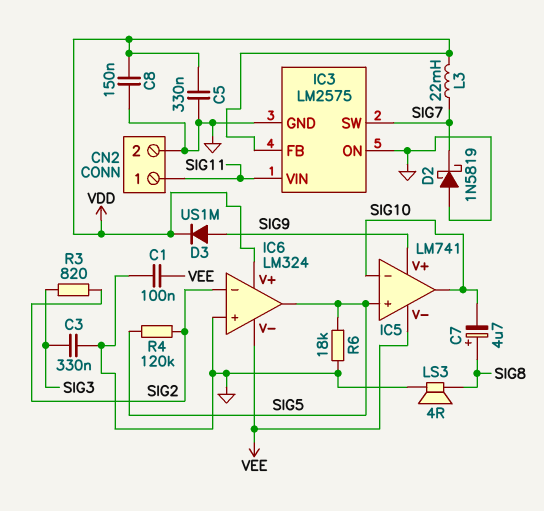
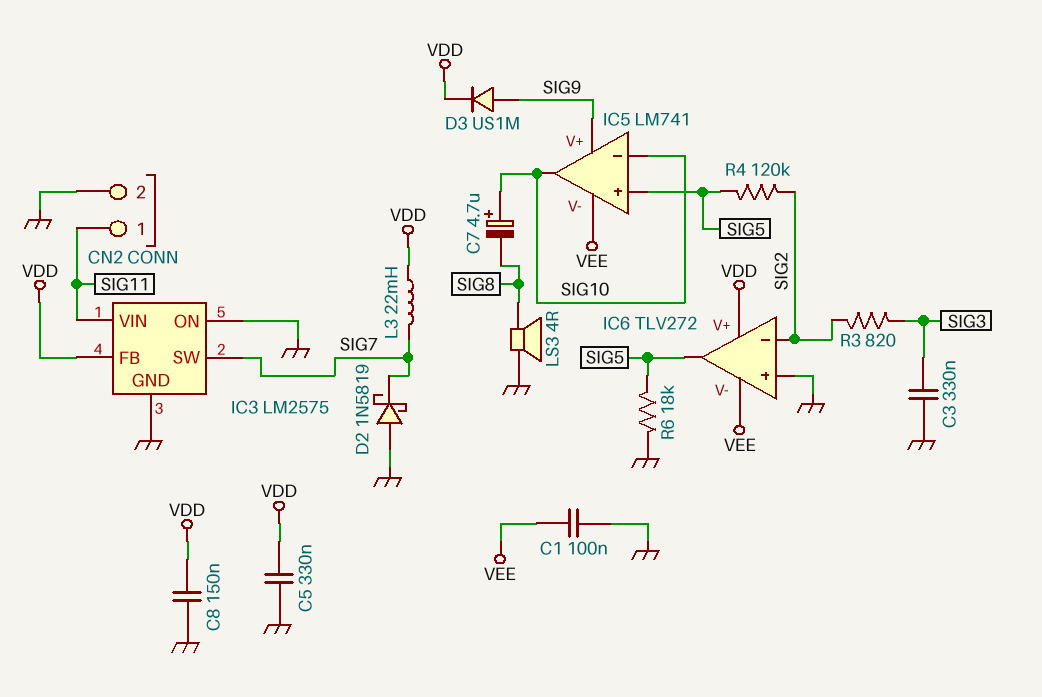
C7: 4.7uF (plus SIG8, minus SIG10) -> 4.7uF (plus SIG10, minus SIG8)
IC6: LM324 -> TLV272

